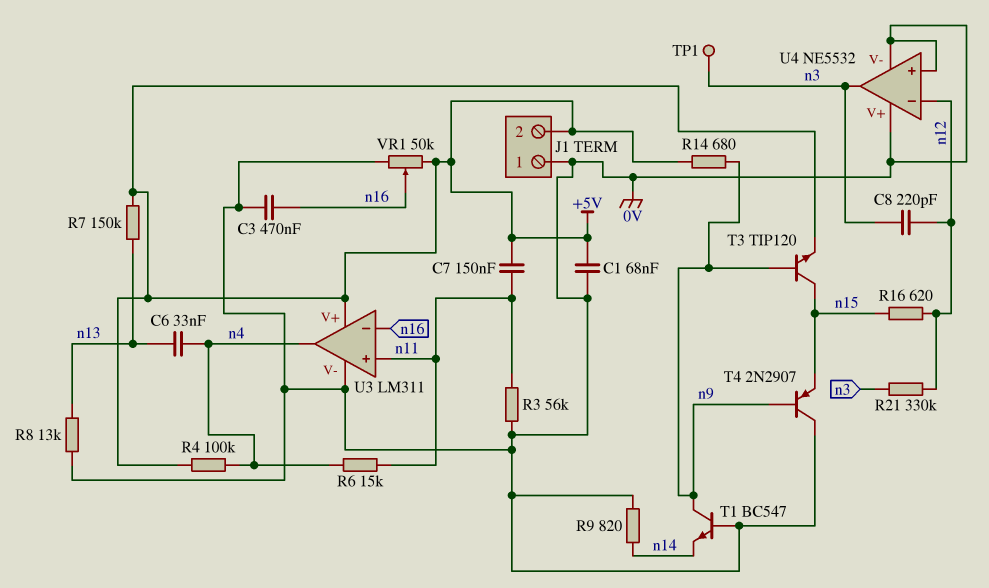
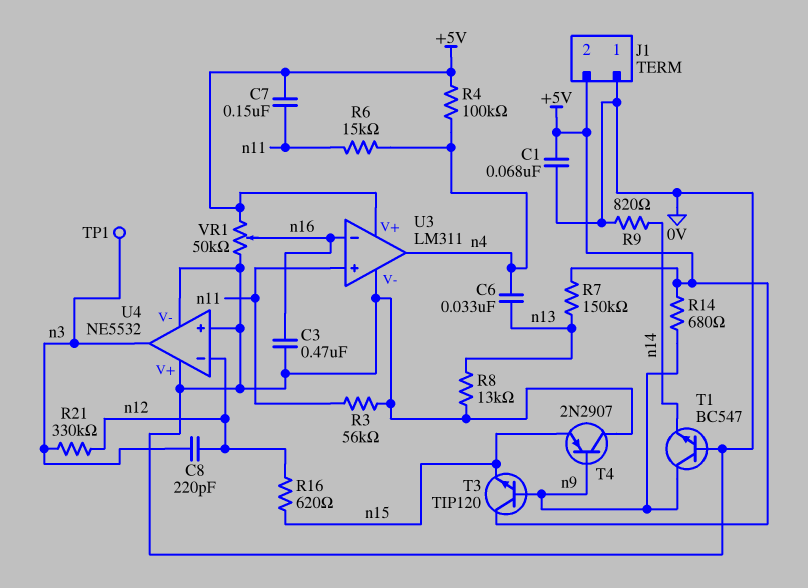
T3: NPN TIP120 (B n9, C n15, E +5V) -> NPN TIP120 (B n9, C +5V, E n15)

